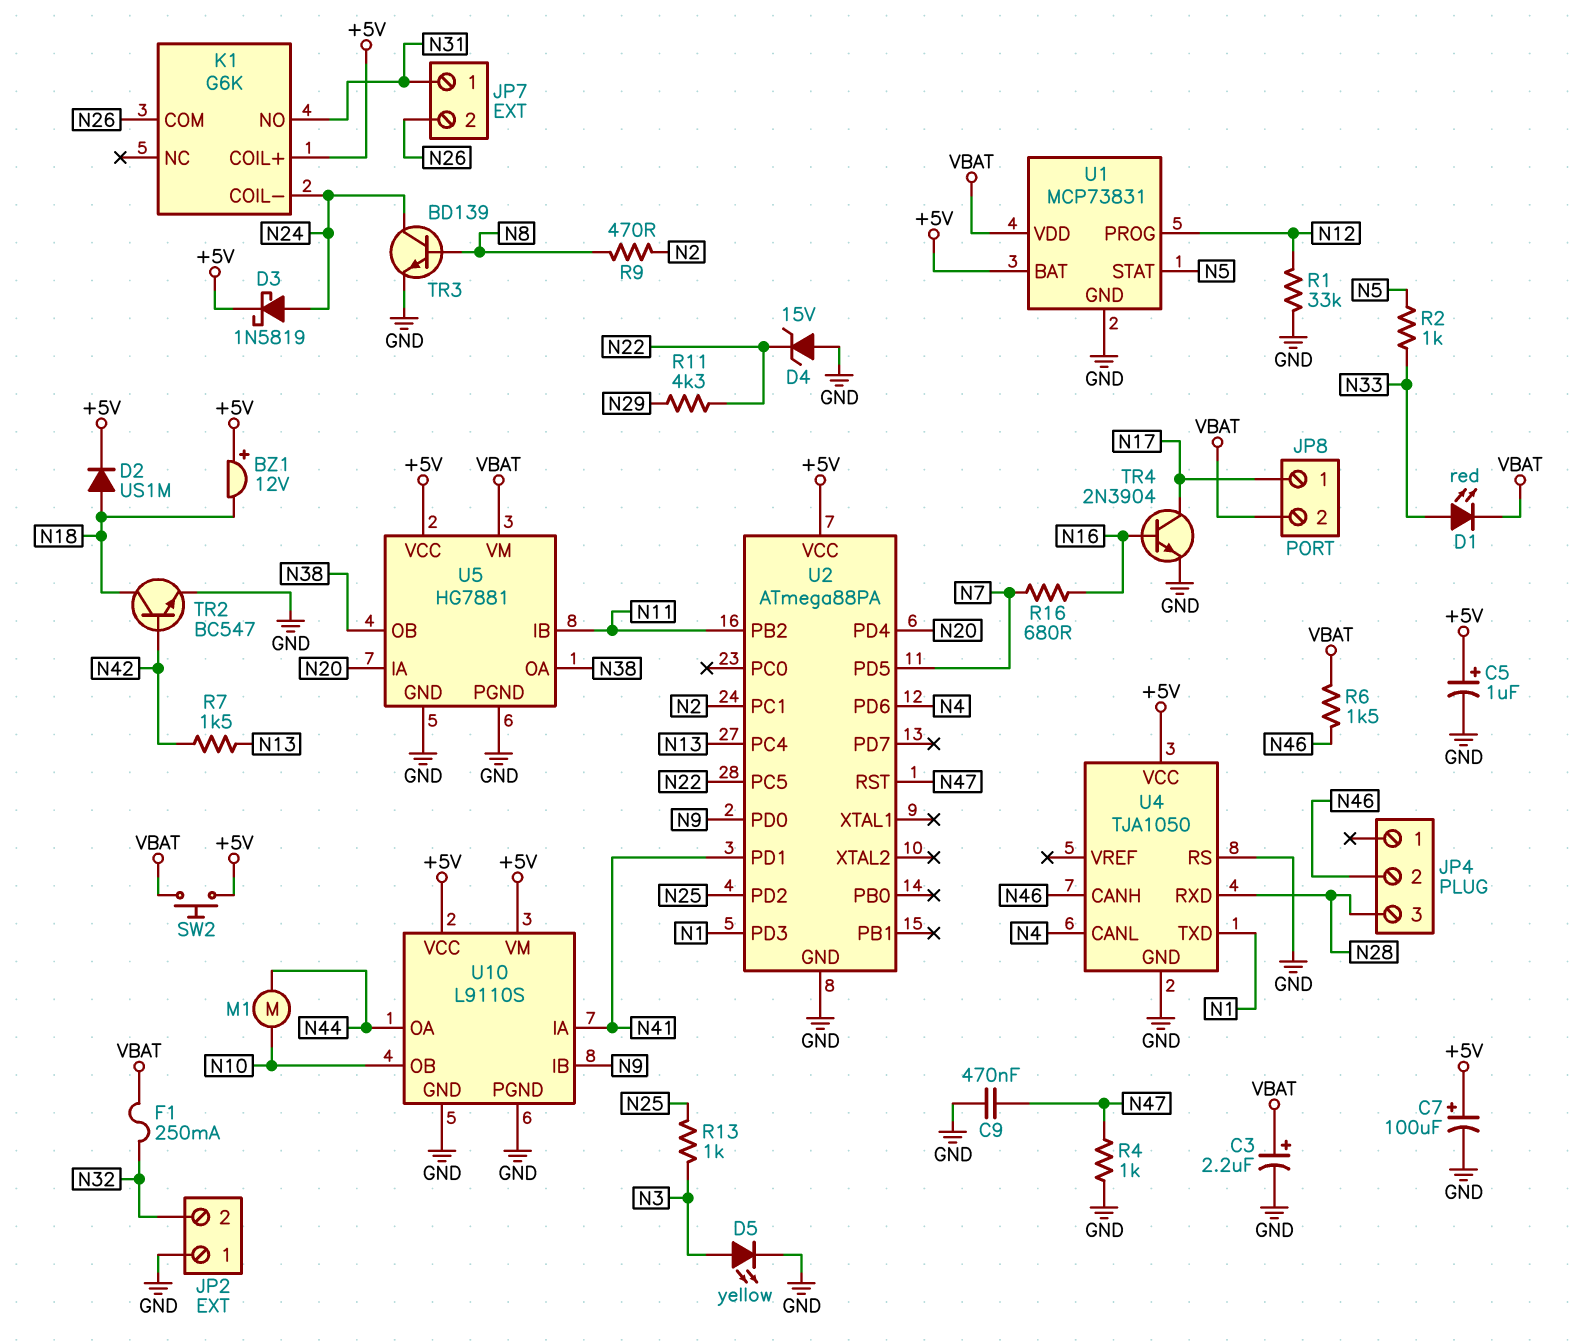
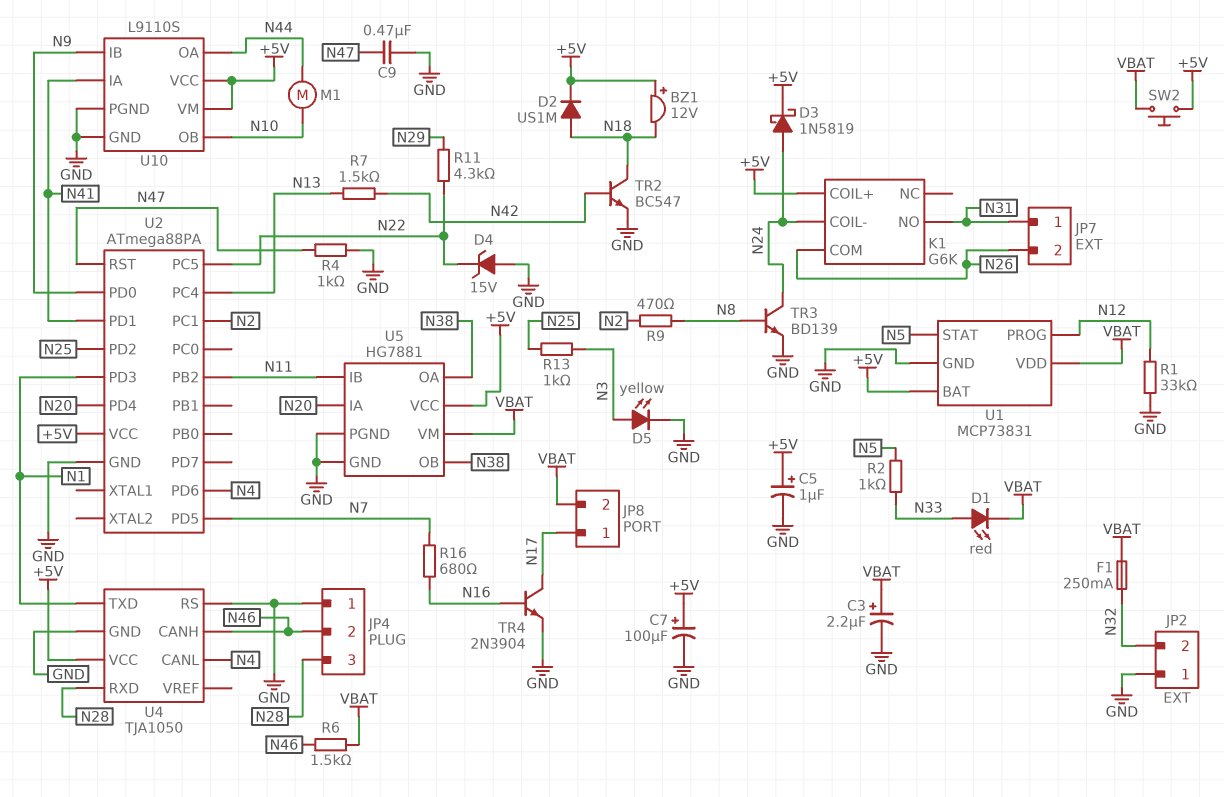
JP4 pin 1: none -> GND

